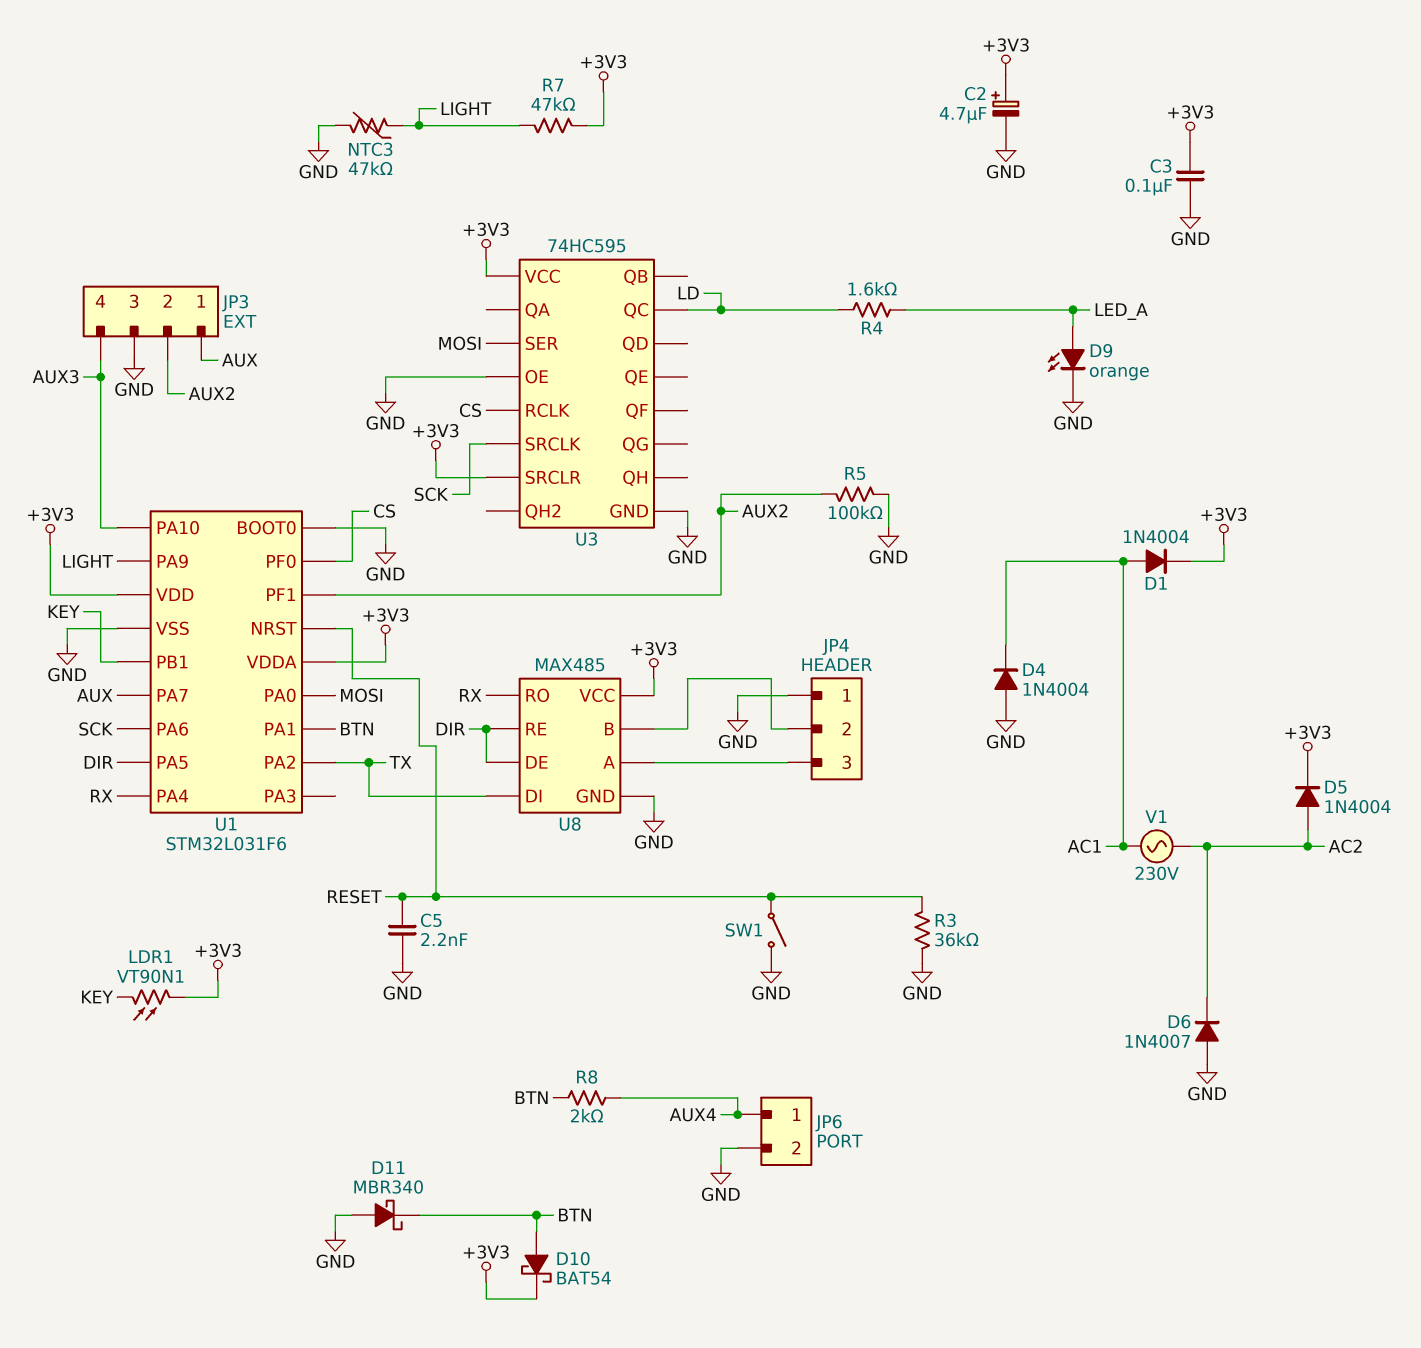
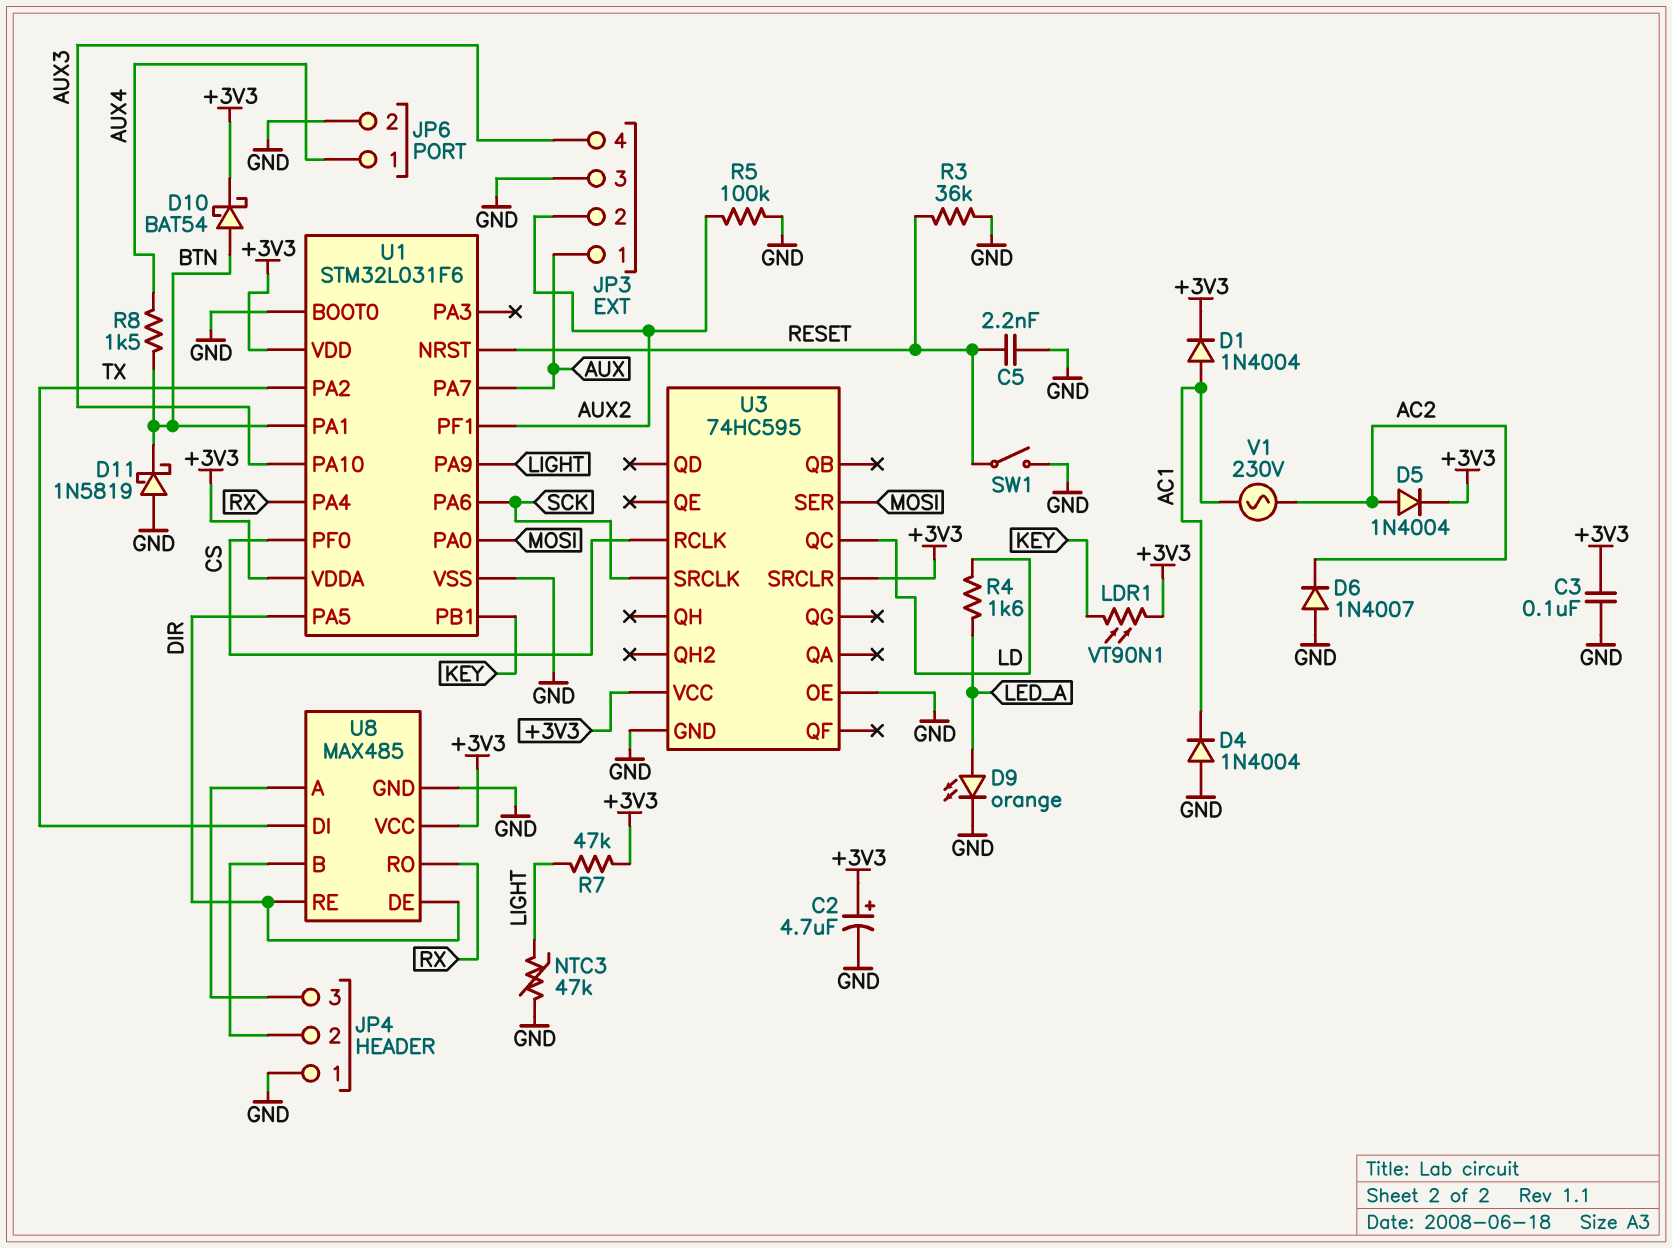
D11: schottky MBR340 (A GND, K BTN) -> schottky 1N5819 (A GND, K BTN)
R8: 2k (AUX4, BTN) -> 1.5k (AUX4, BTN)

